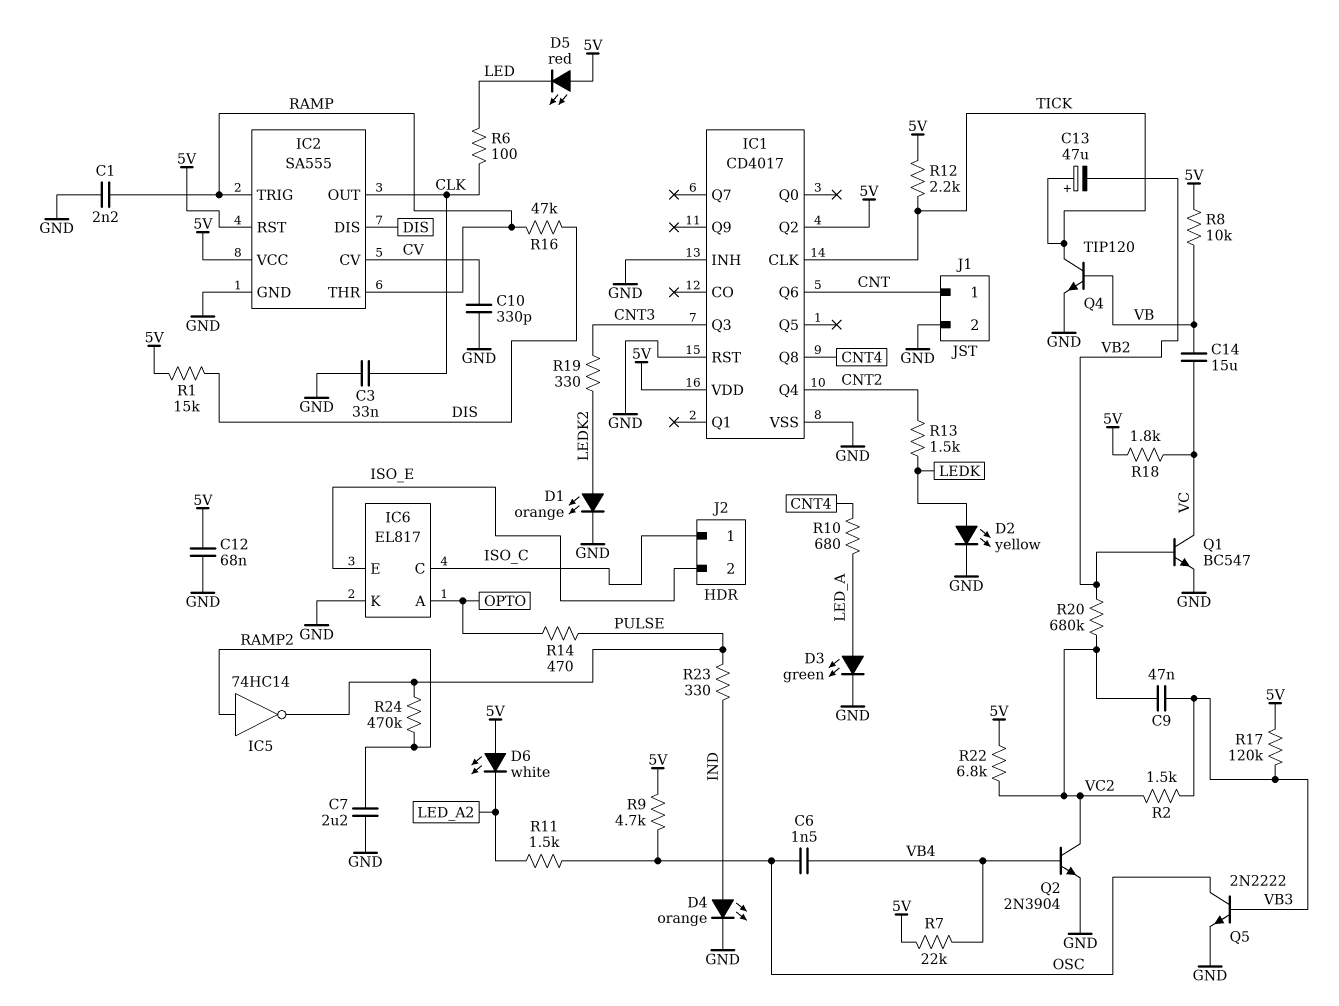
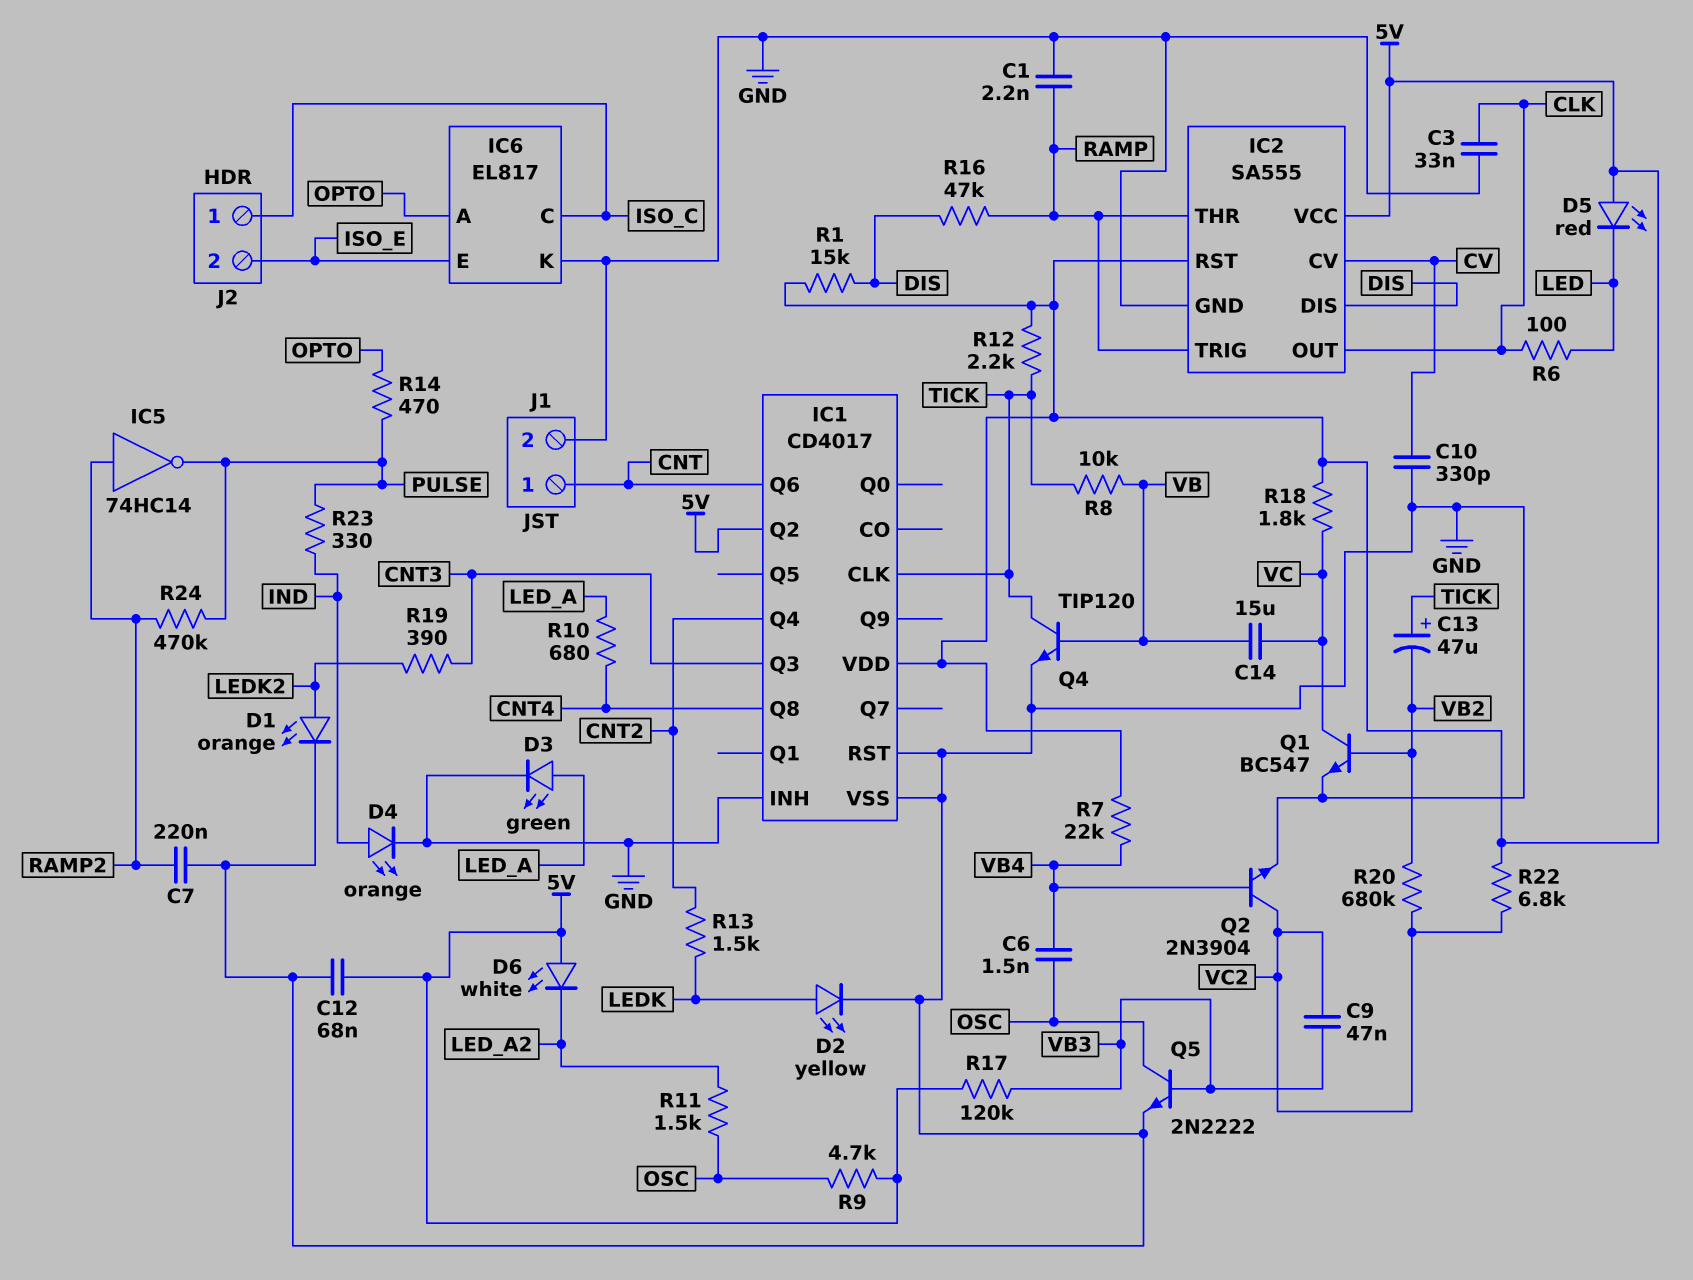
C7: 2.2uF (GND, RAMP2) -> 220nF (GND, RAMP2)
R2: 1.5k (VB3, VC2) -> none
R8: 10k (5V, VB) -> 10k (TICK, VB)
R19: 330 (CNT3, LEDK2) -> 390 (CNT3, LEDK2)

